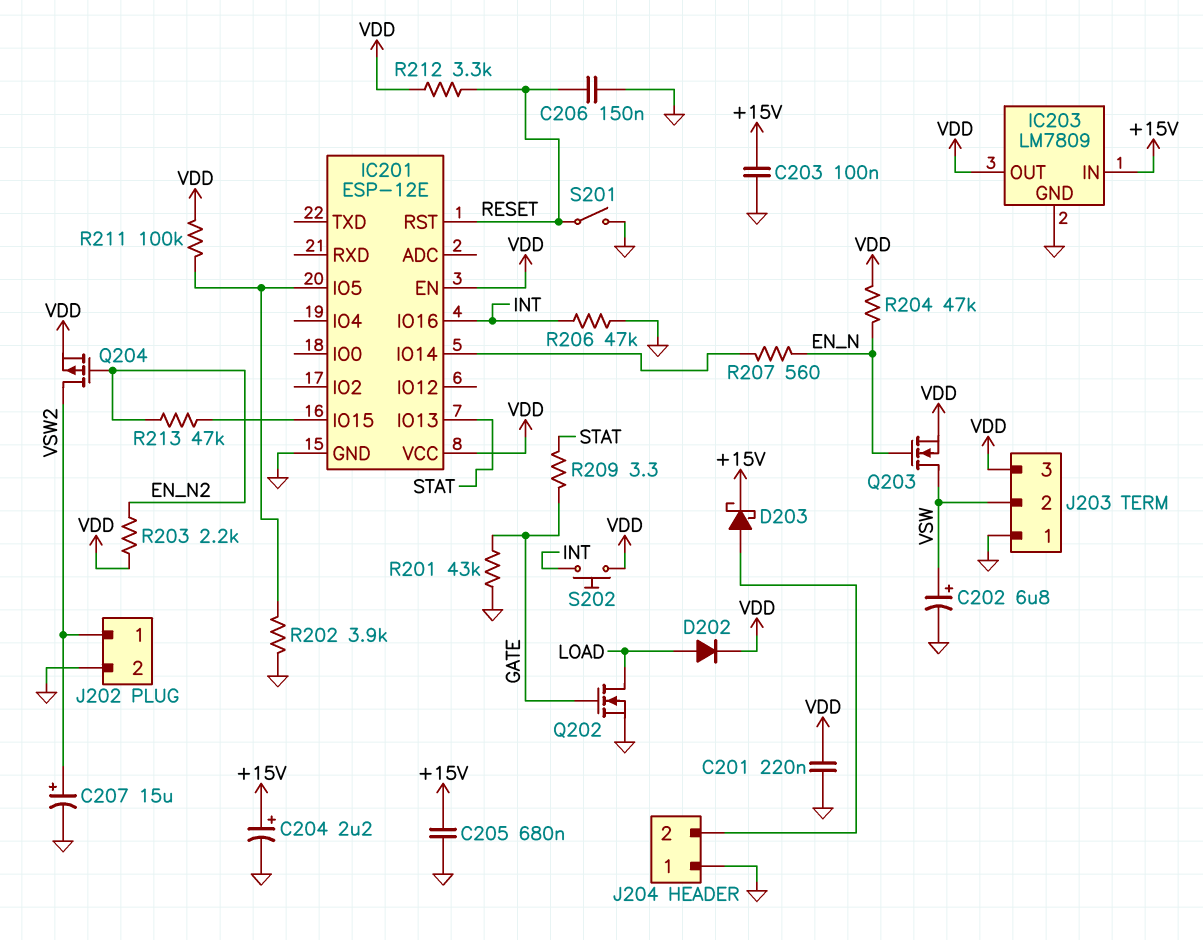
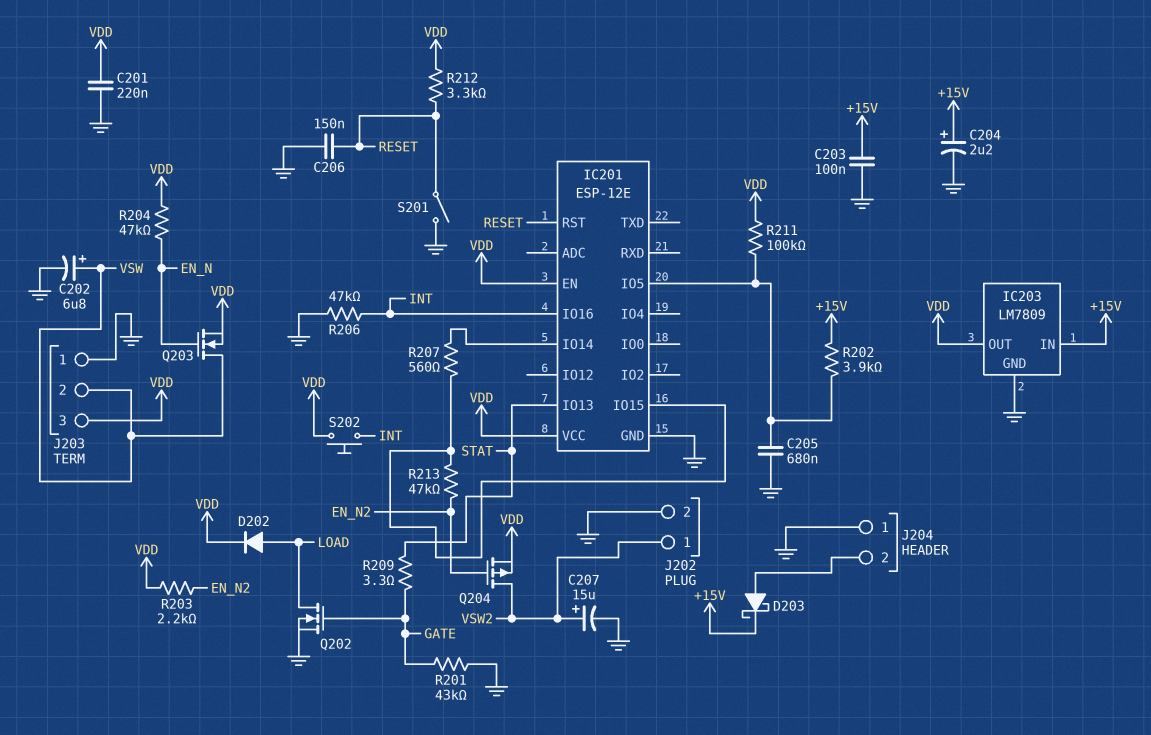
C205: 680nF (+15V, GND) -> 680nF (GND, IC201/IO5)
R202: 3.9k (GND, IC201/IO5) -> 3.9k (+15V, IC201/IO5)
R207: 560 (EN_N, IC201/IO14) -> 560 (IC201/IO14, IC201/IO15)

